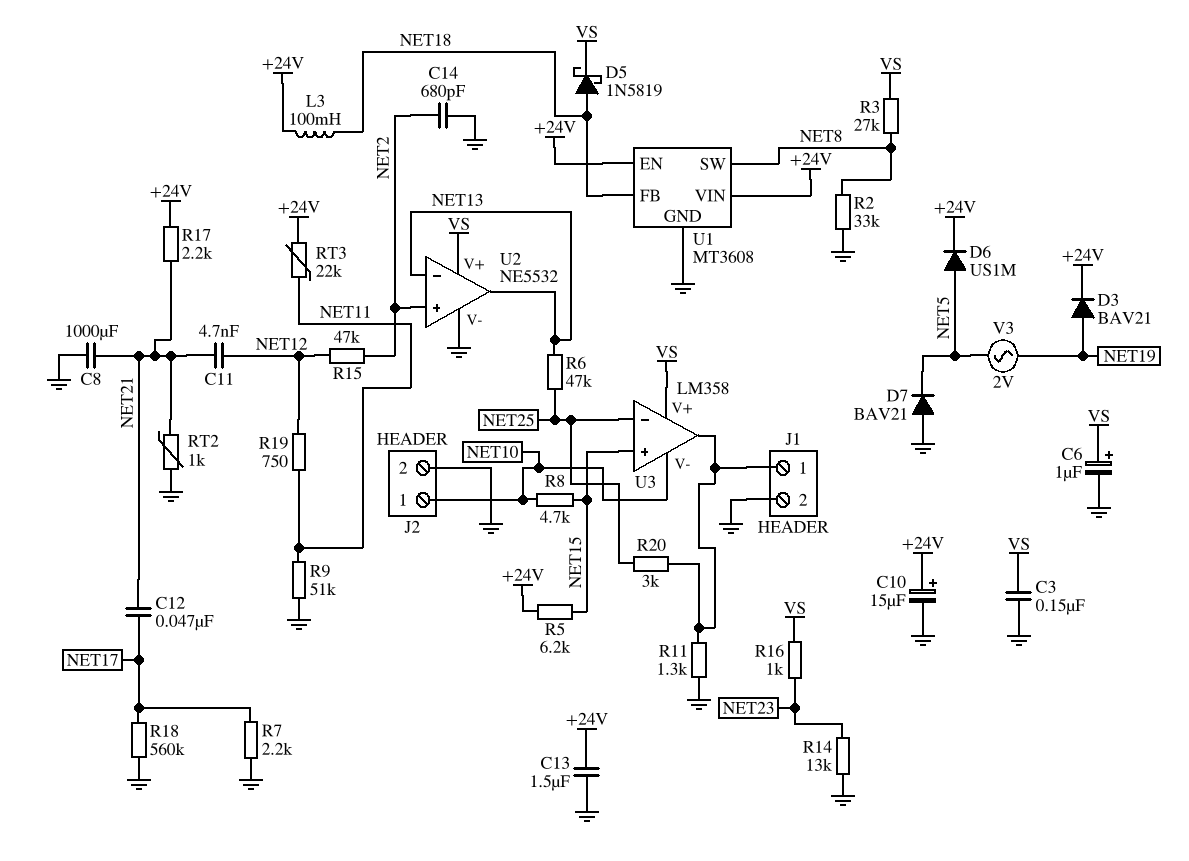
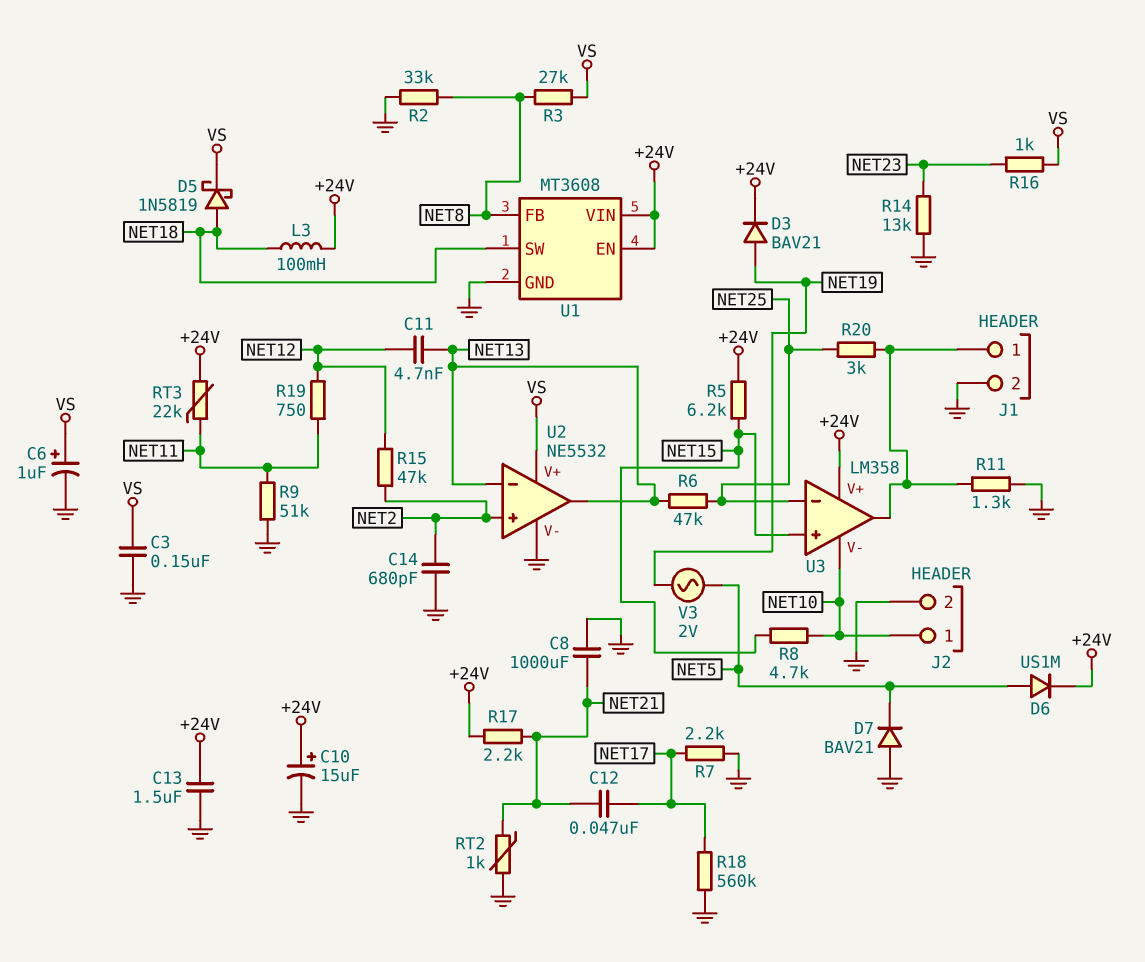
C11: 4.7nF (NET12, NET21) -> 4.7nF (NET12, NET13)
U1 pin FB: NET18 -> NET8
U1 pin SW: NET8 -> NET18
U3 pin V+: VS -> +24V

